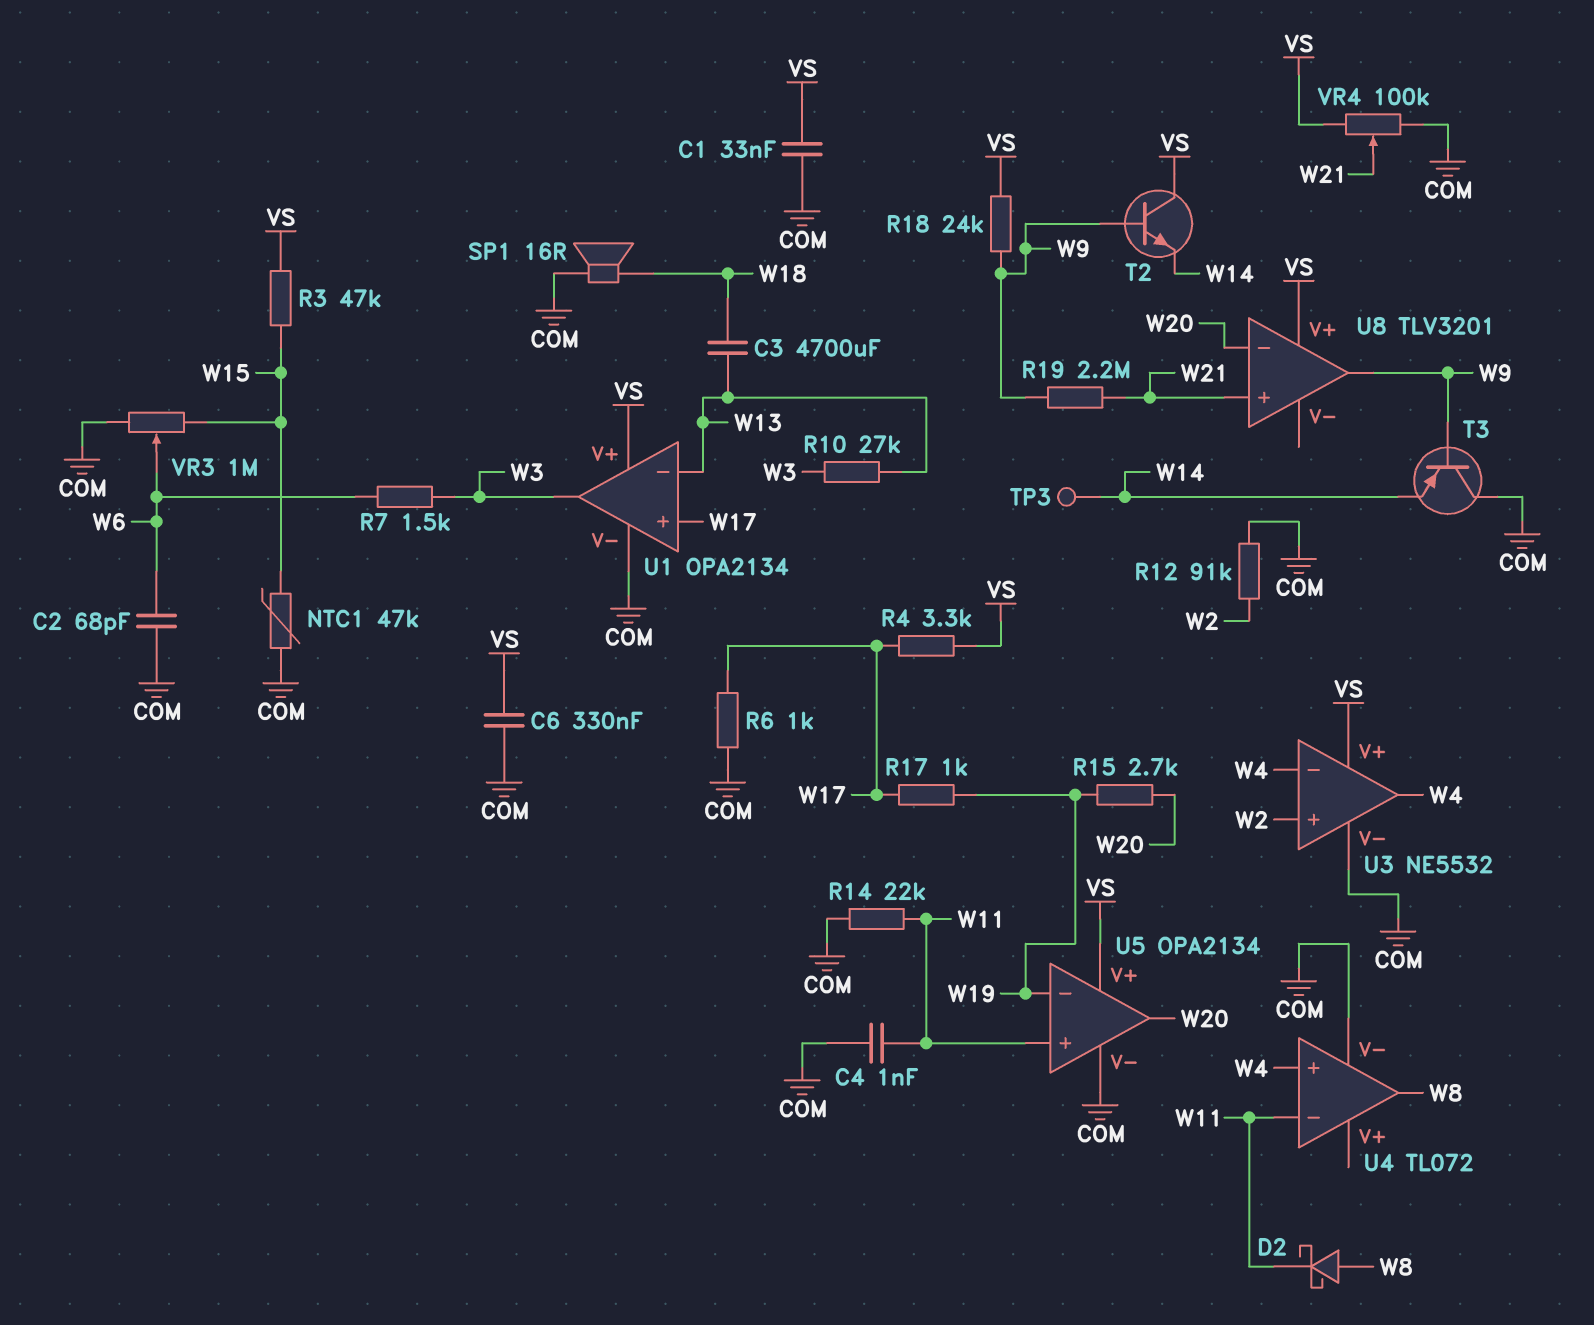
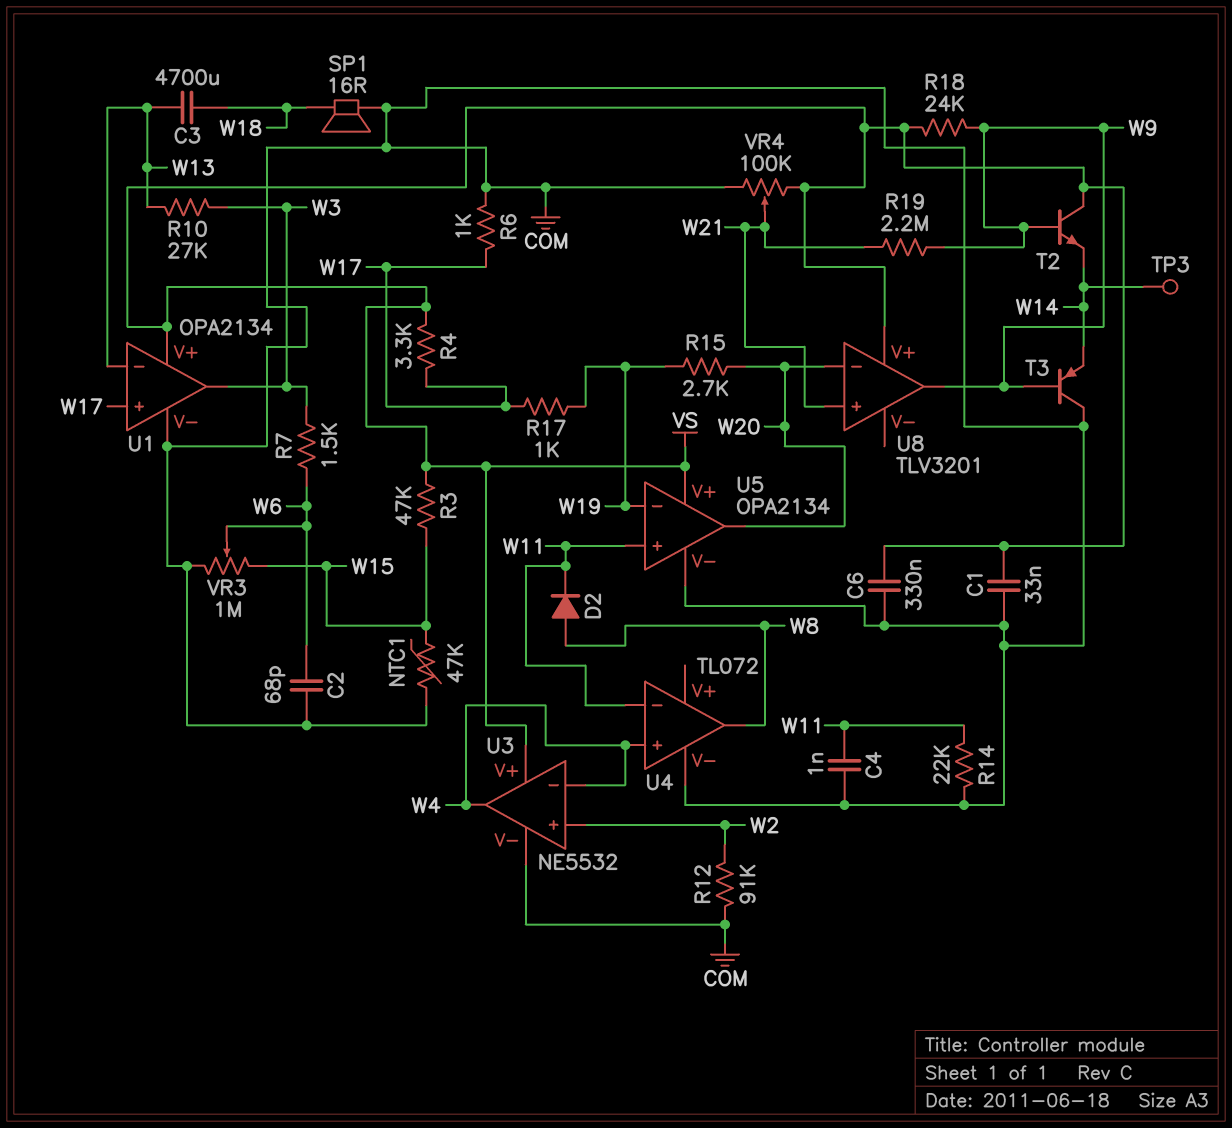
D2: schottky (A W8, K W11) -> diode (A W8, K W11)

